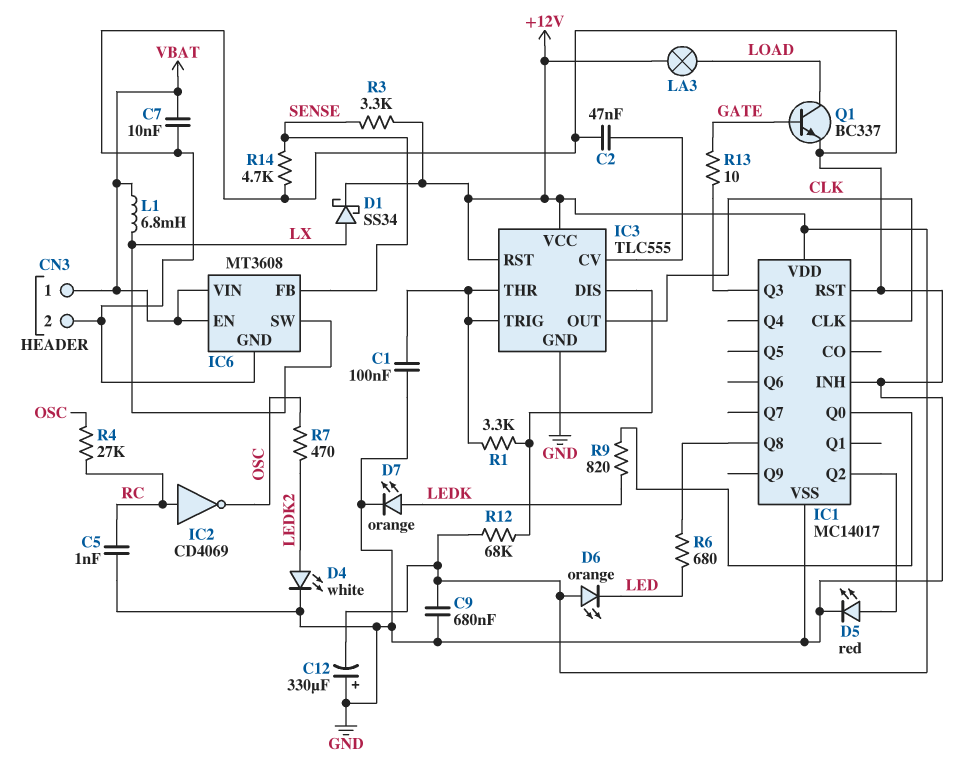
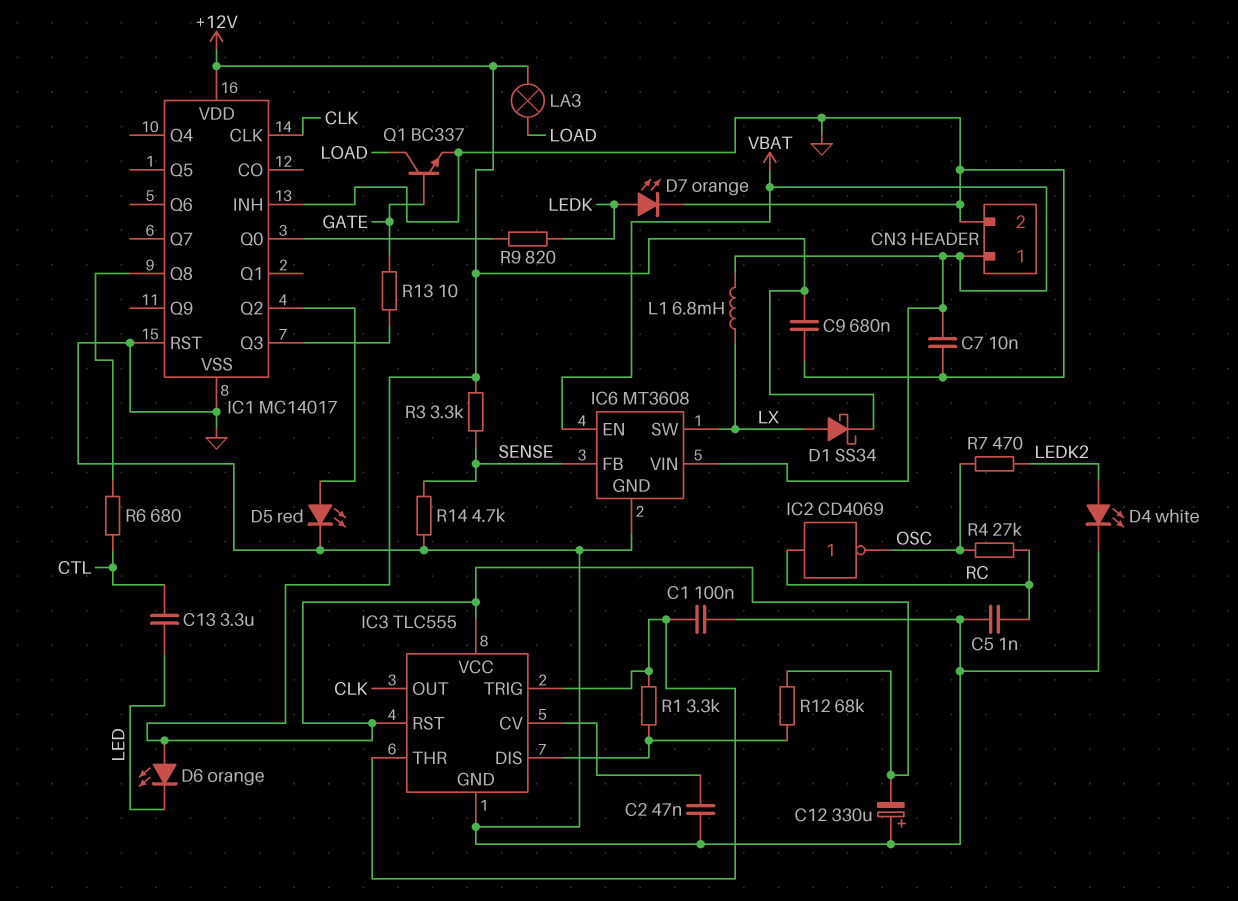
C13: none -> 3.3uF (CTL, LED)
R6: 680 (IC1/Q8, LED) -> 680 (CTL, IC1/Q8)

